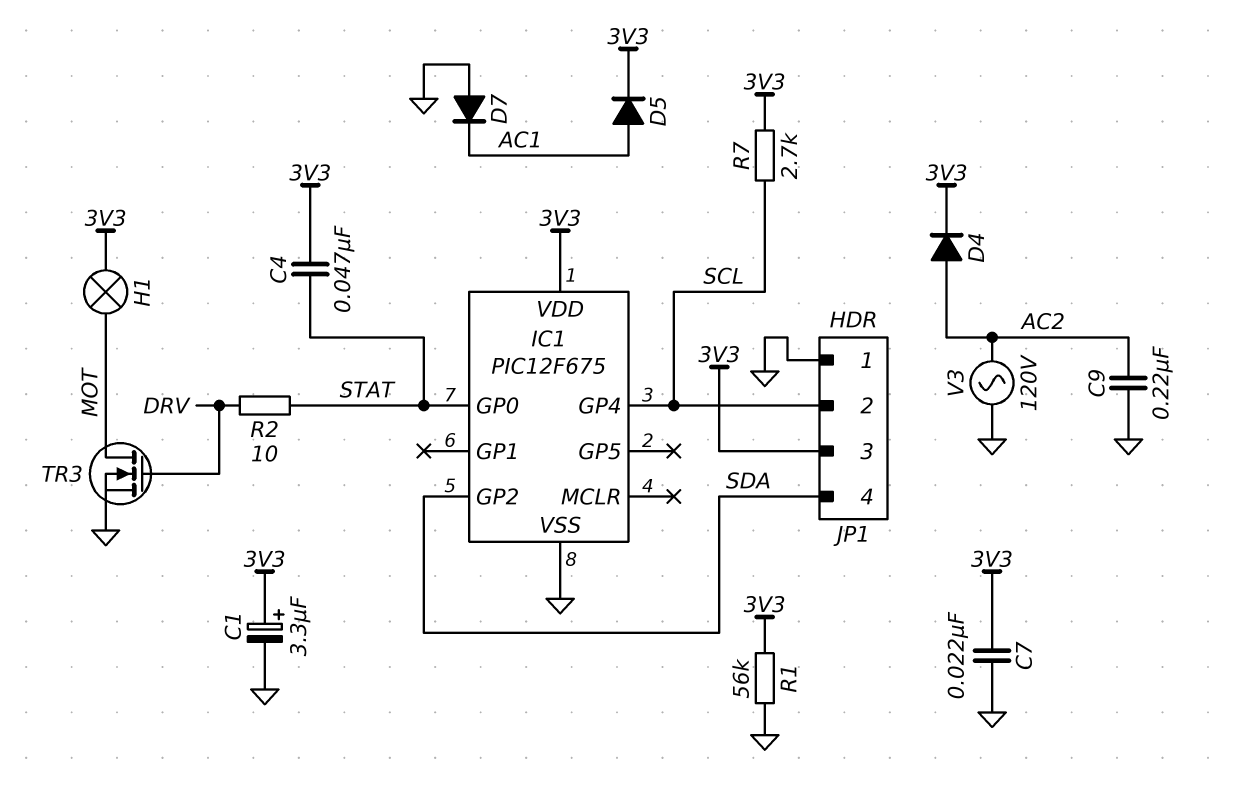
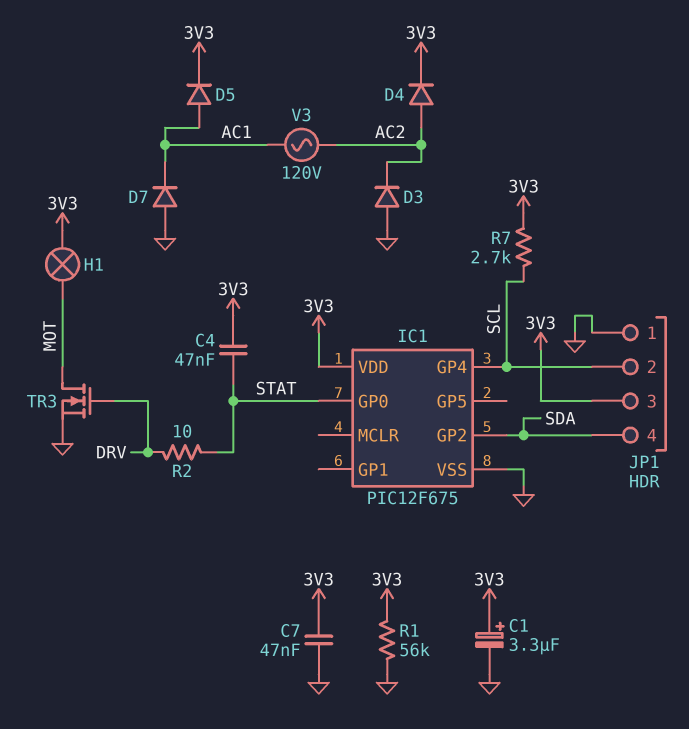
C7: 22nF (3V3, GND) -> 47nF (3V3, GND)
C9: 220nF (AC2, GND) -> none
D3: none -> diode (A GND, K AC2)
V3: AC 120V (AC2, GND) -> AC 120V (AC1, AC2)

